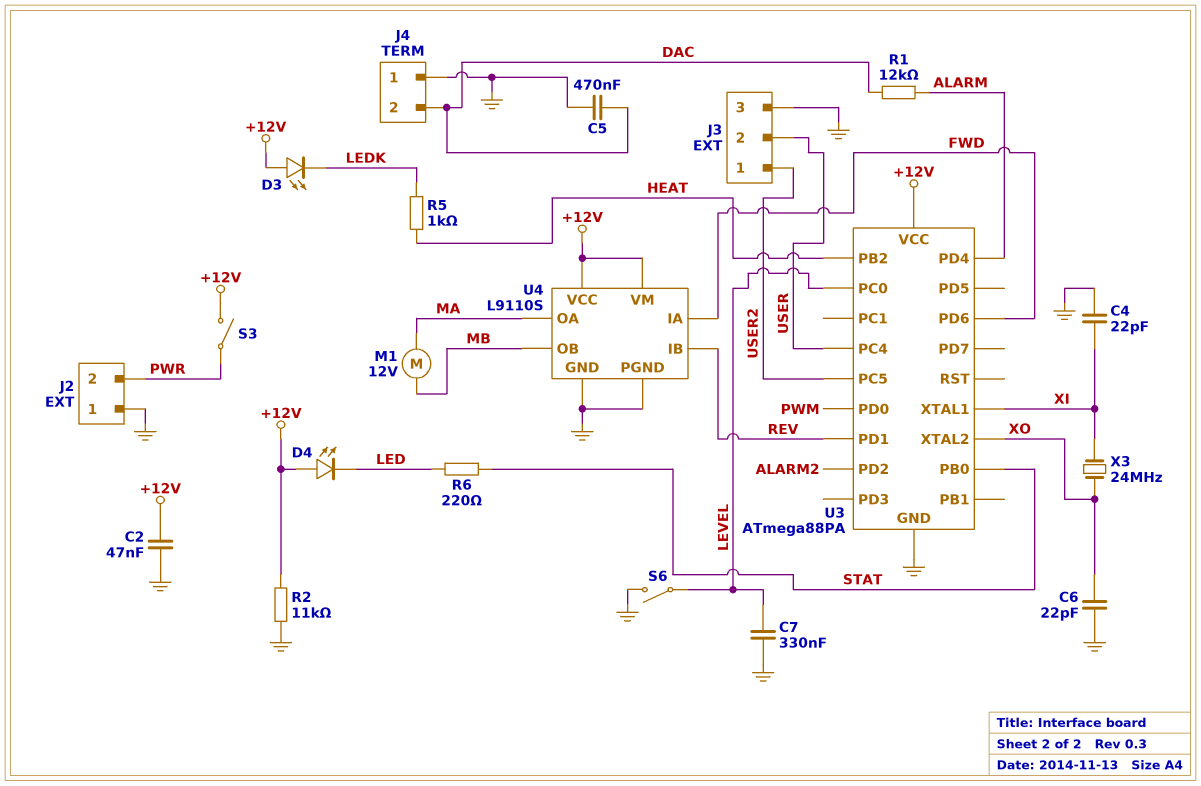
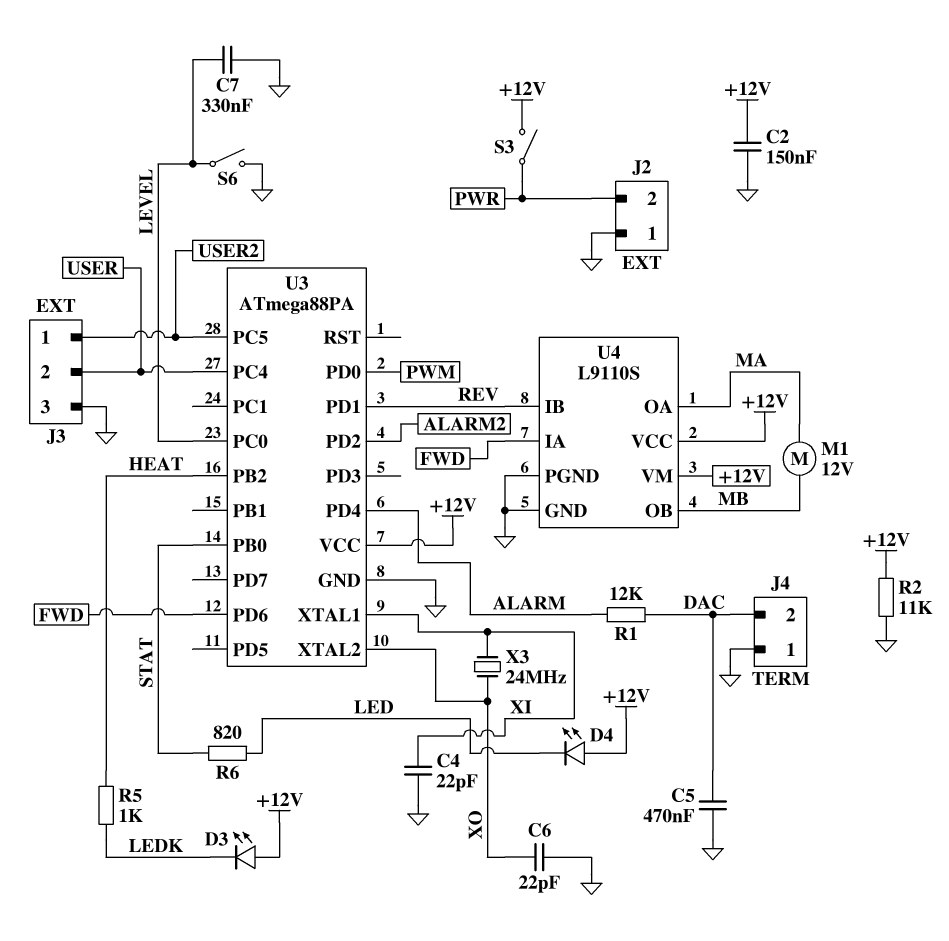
C2: 47nF (+12V, GND) -> 150nF (+12V, GND)
R6: 220 (LED, STAT) -> 820 (LED, STAT)

